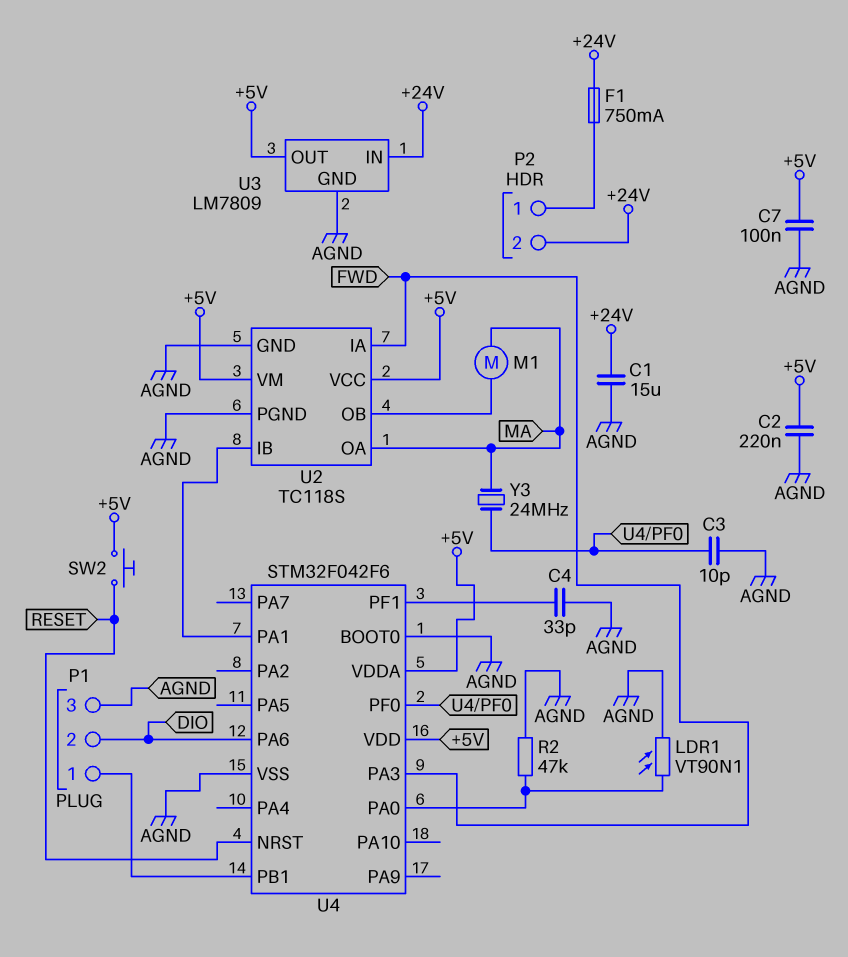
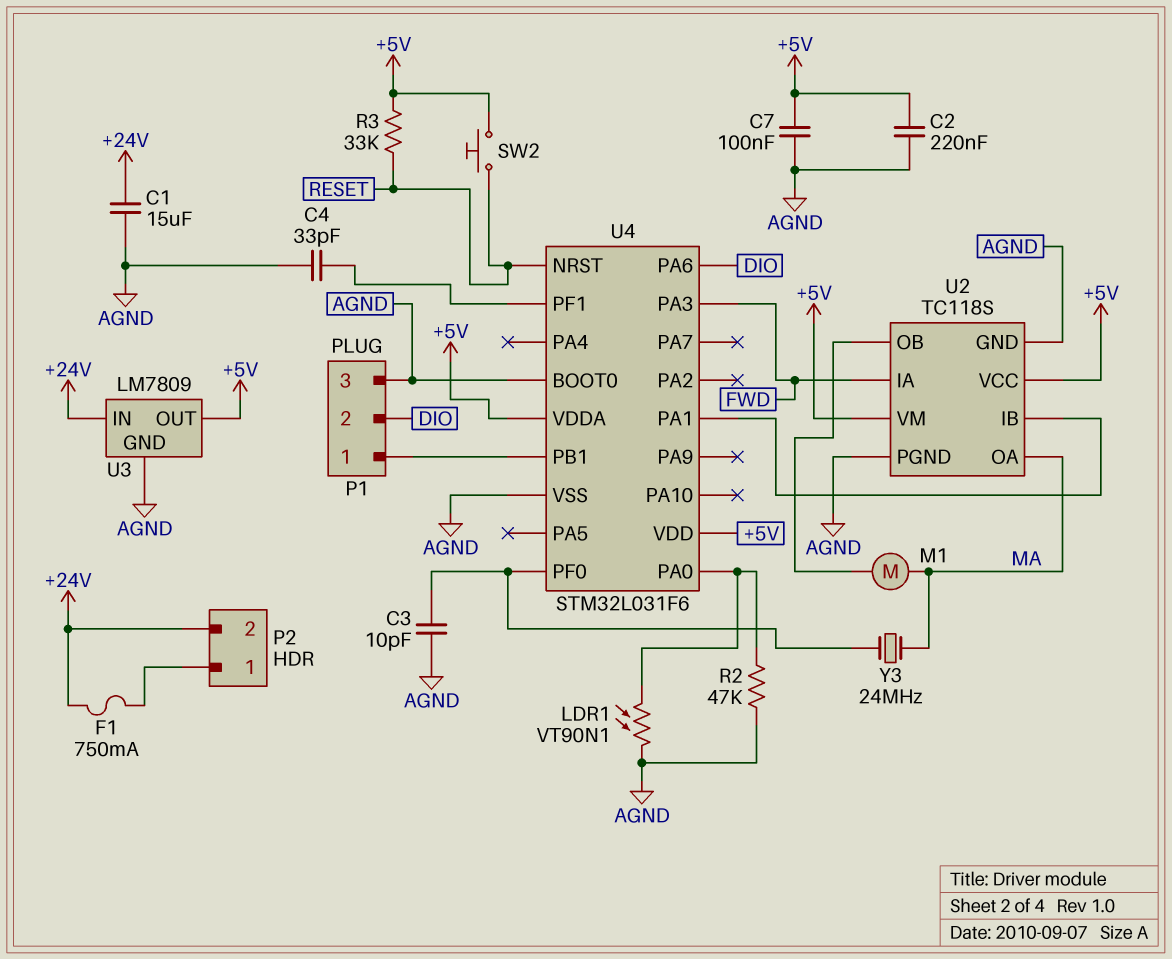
R3: none -> 33k (+5V, RESET)
U4: STM32F042F6 -> STM32L031F6

